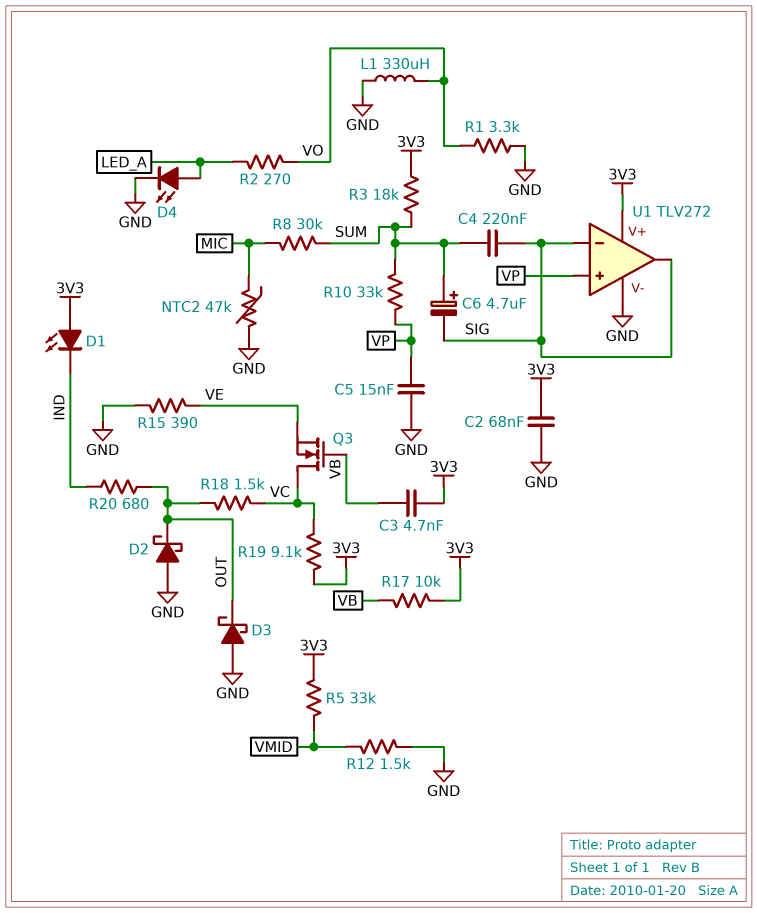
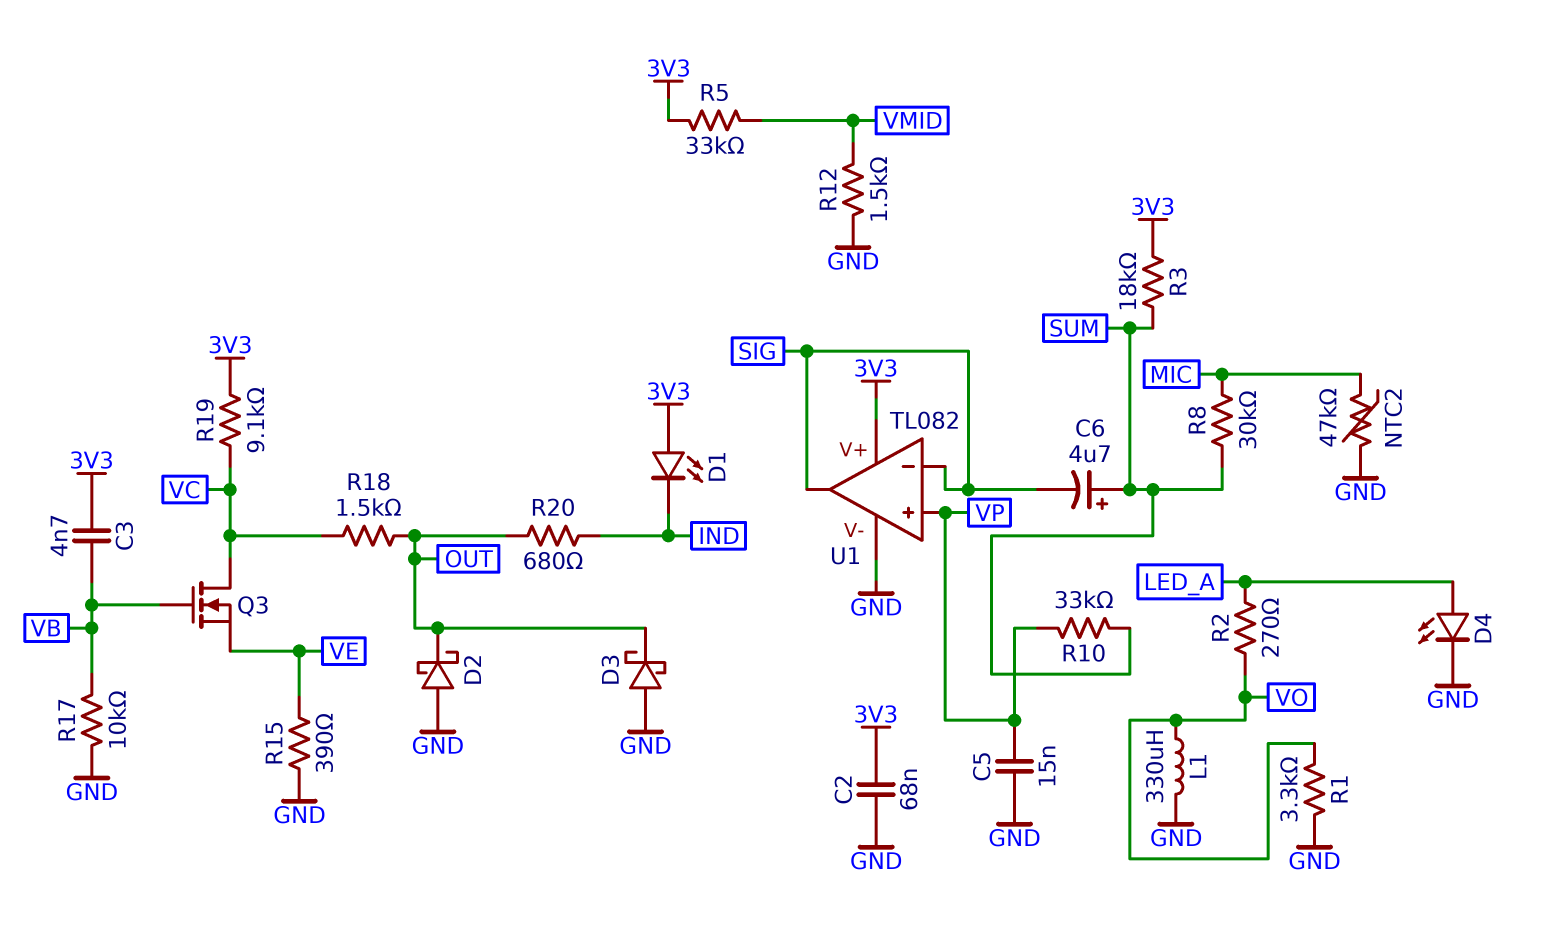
C4: 220nF (SIG, SUM) -> none
R17: 10k (3V3, VB) -> 10k (GND, VB)
U1: TLV272 -> TL082

